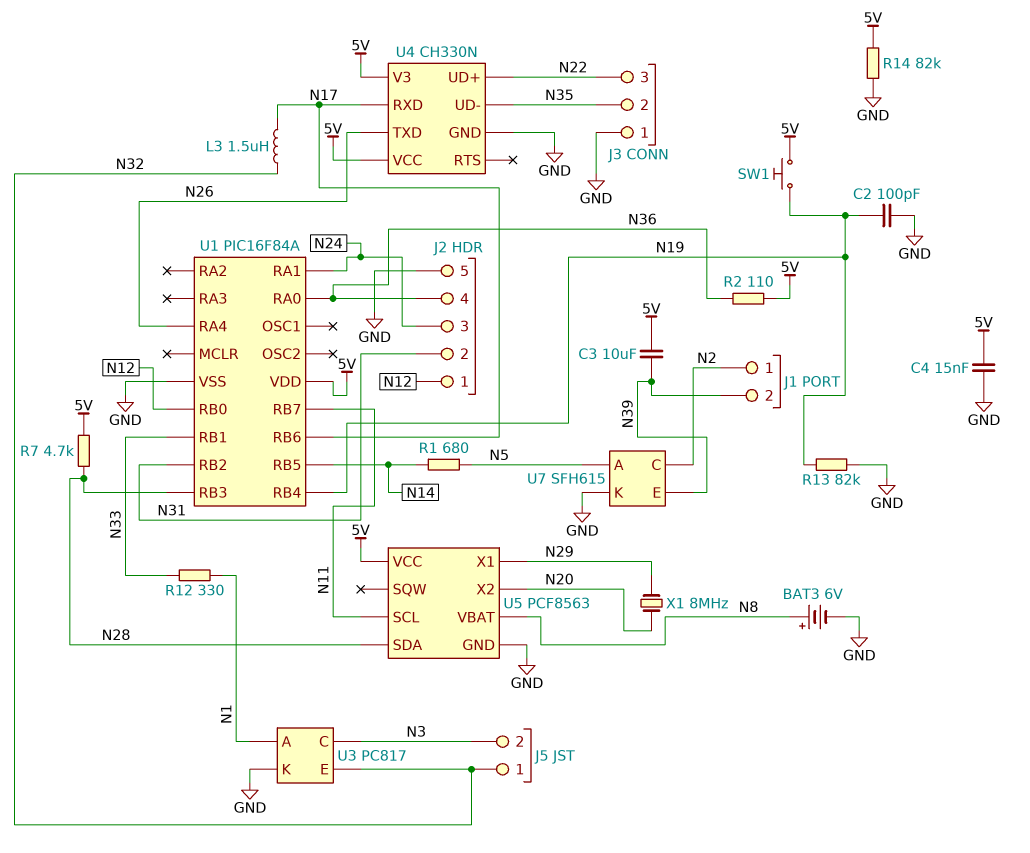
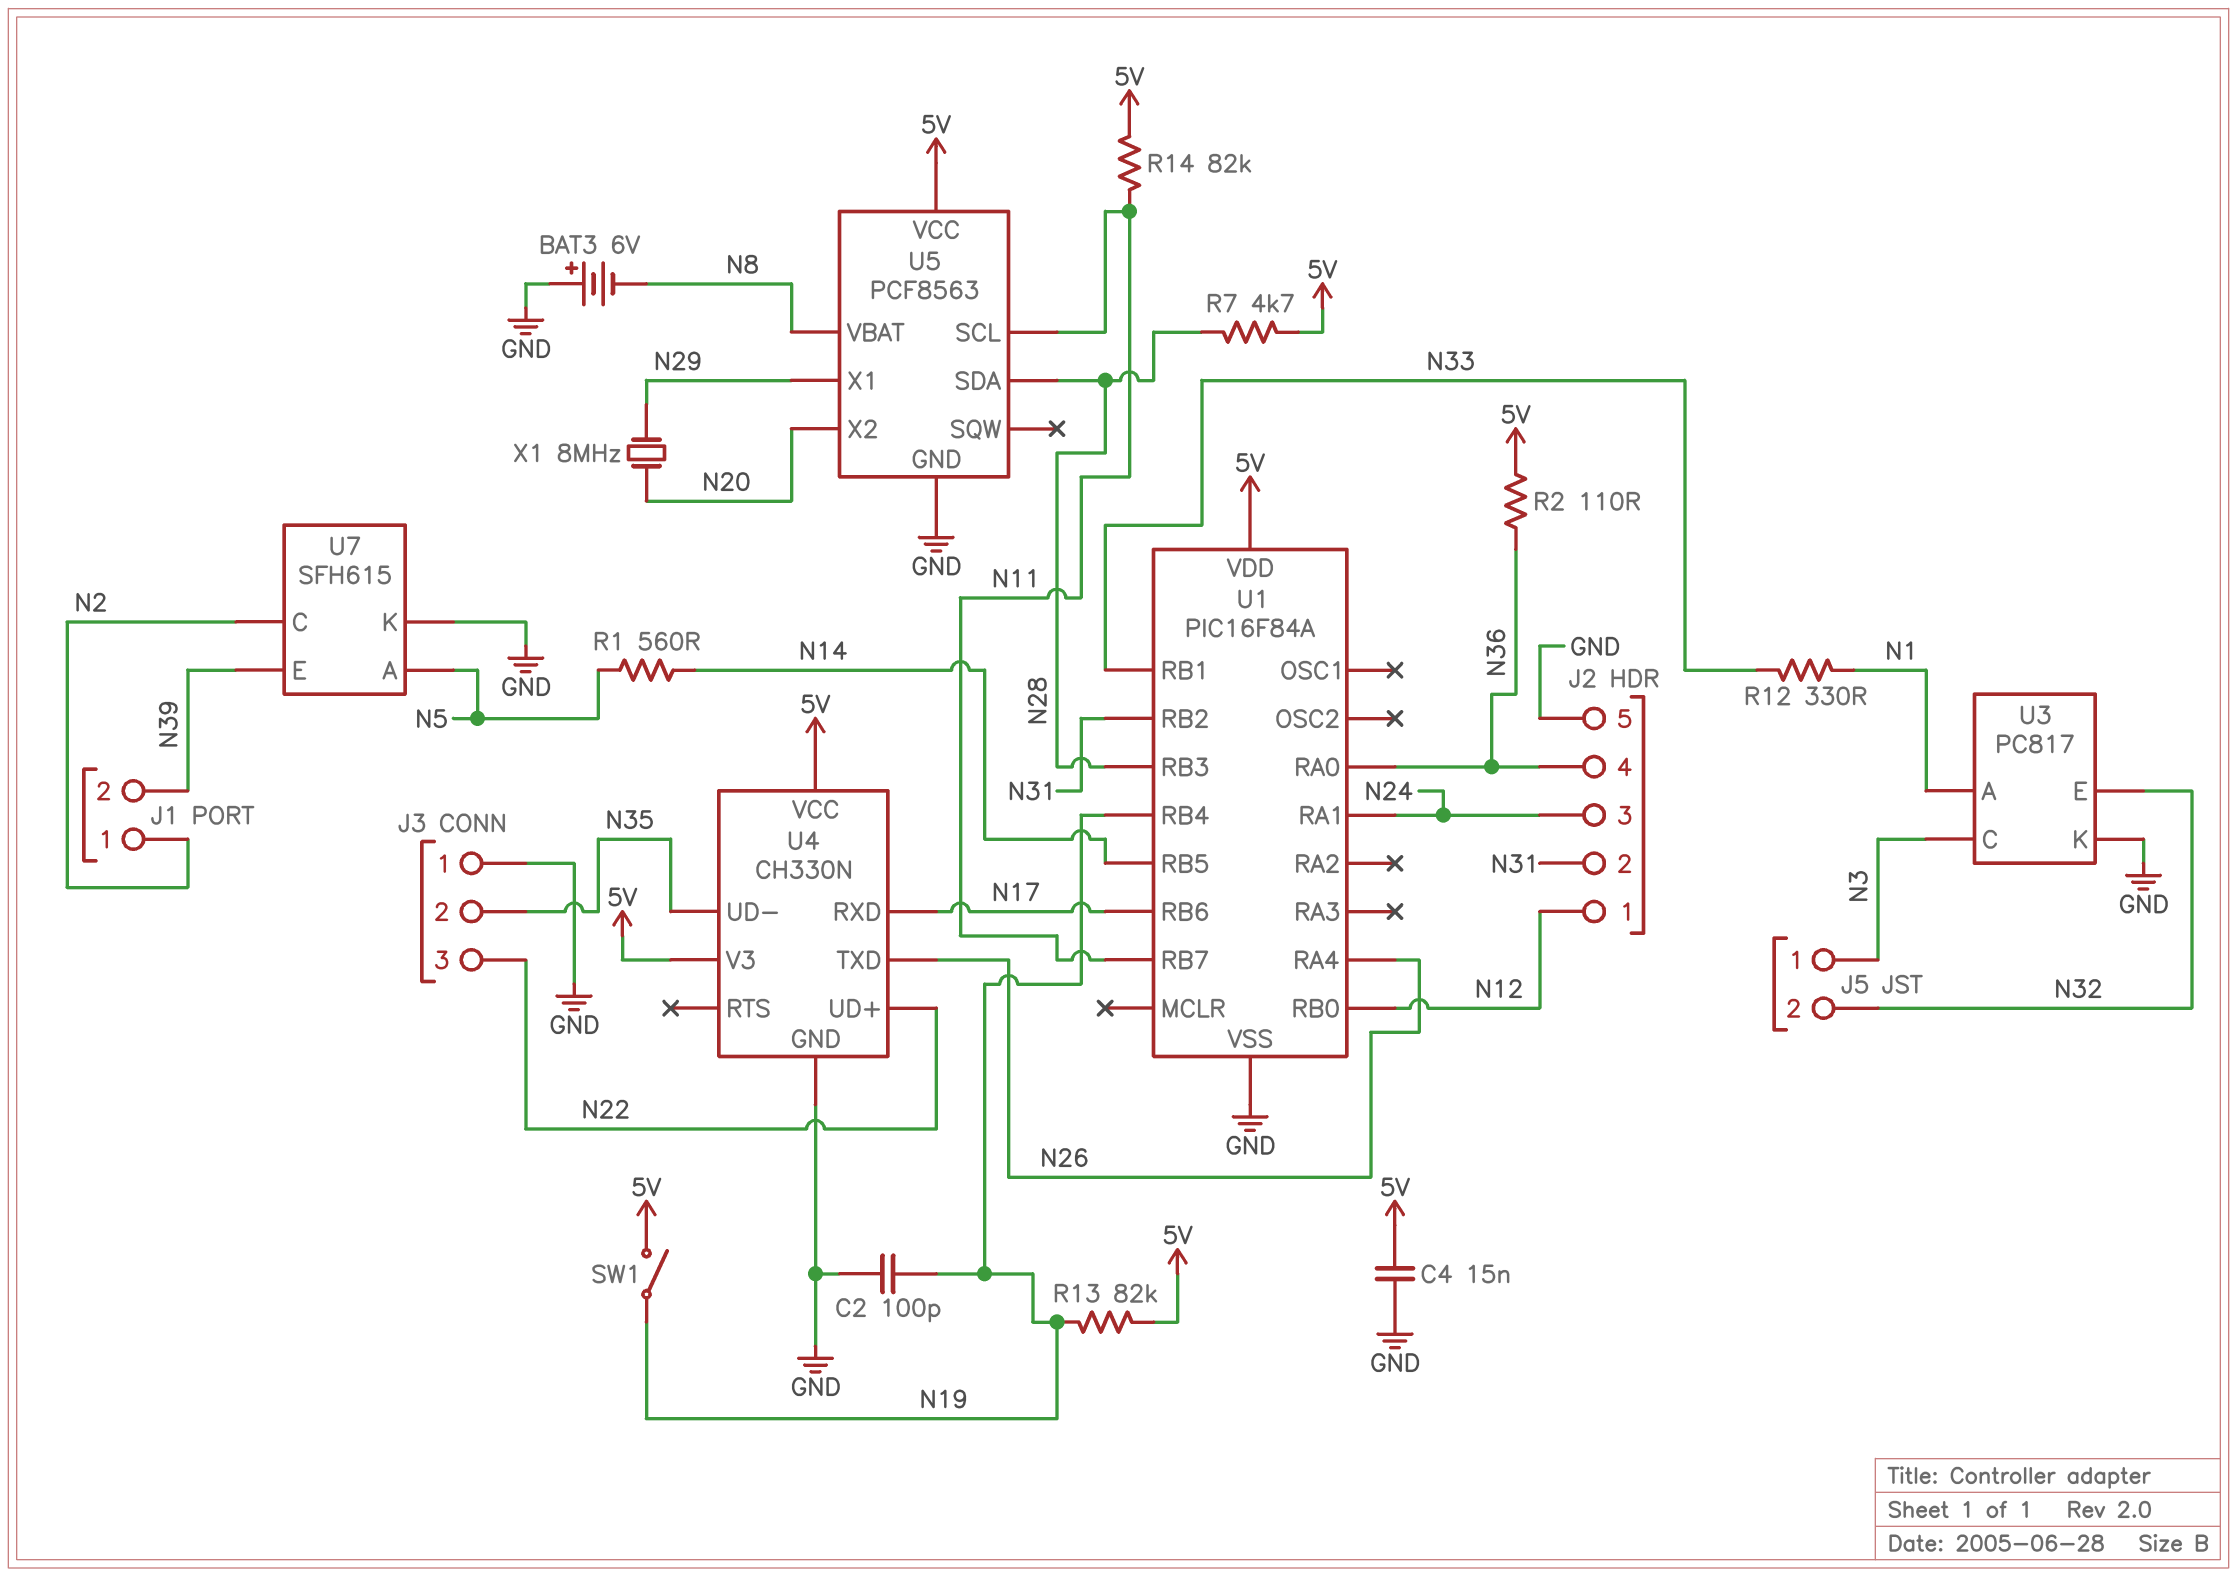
BAT3: 6V (plus N8, minus GND) -> 6V (plus GND, minus N8)
C3: 10uF (5V, N39) -> none
J5 pin 1: N32 -> N3
J5 pin 2: N3 -> N32
L3: 1.5uH (N17, N32) -> none
R1: 680 (N5, N14) -> 560 (N5, N14)
R13: 82k (GND, N19) -> 82k (5V, N19)
R14: 82k (5V, GND) -> 82k (5V, N11)
SW1: button (5V, N19) -> switch (5V, N19)

